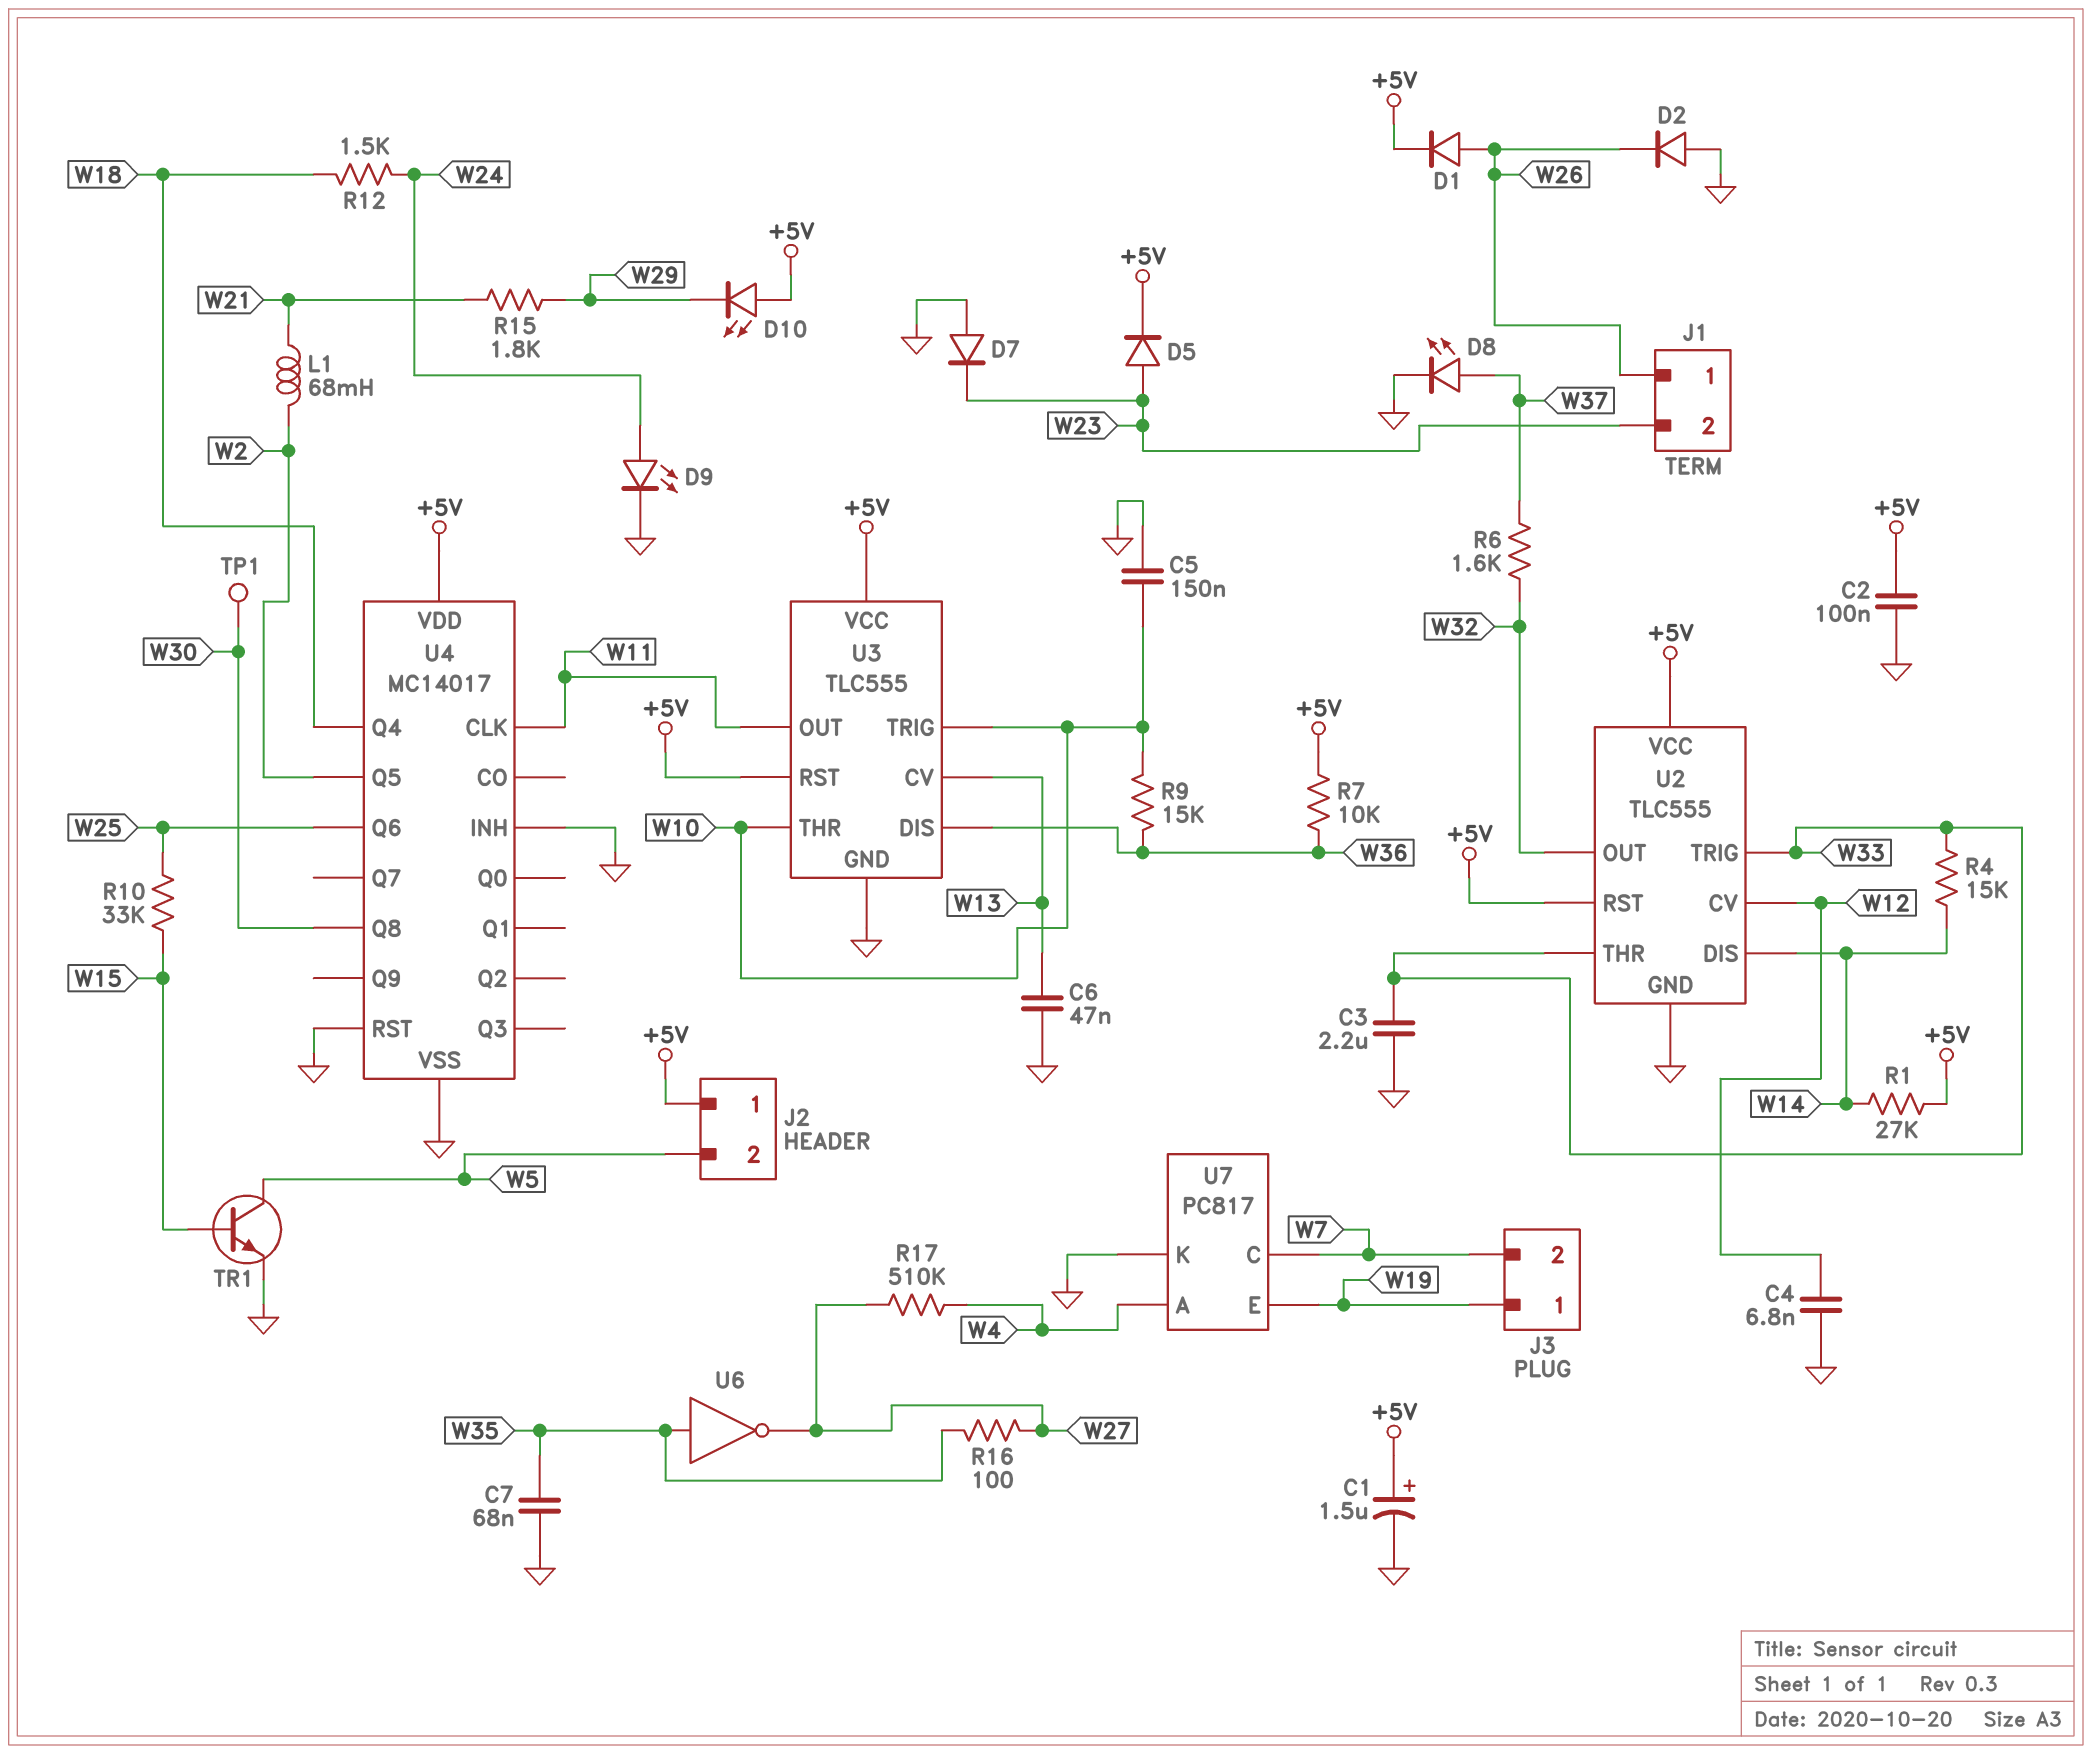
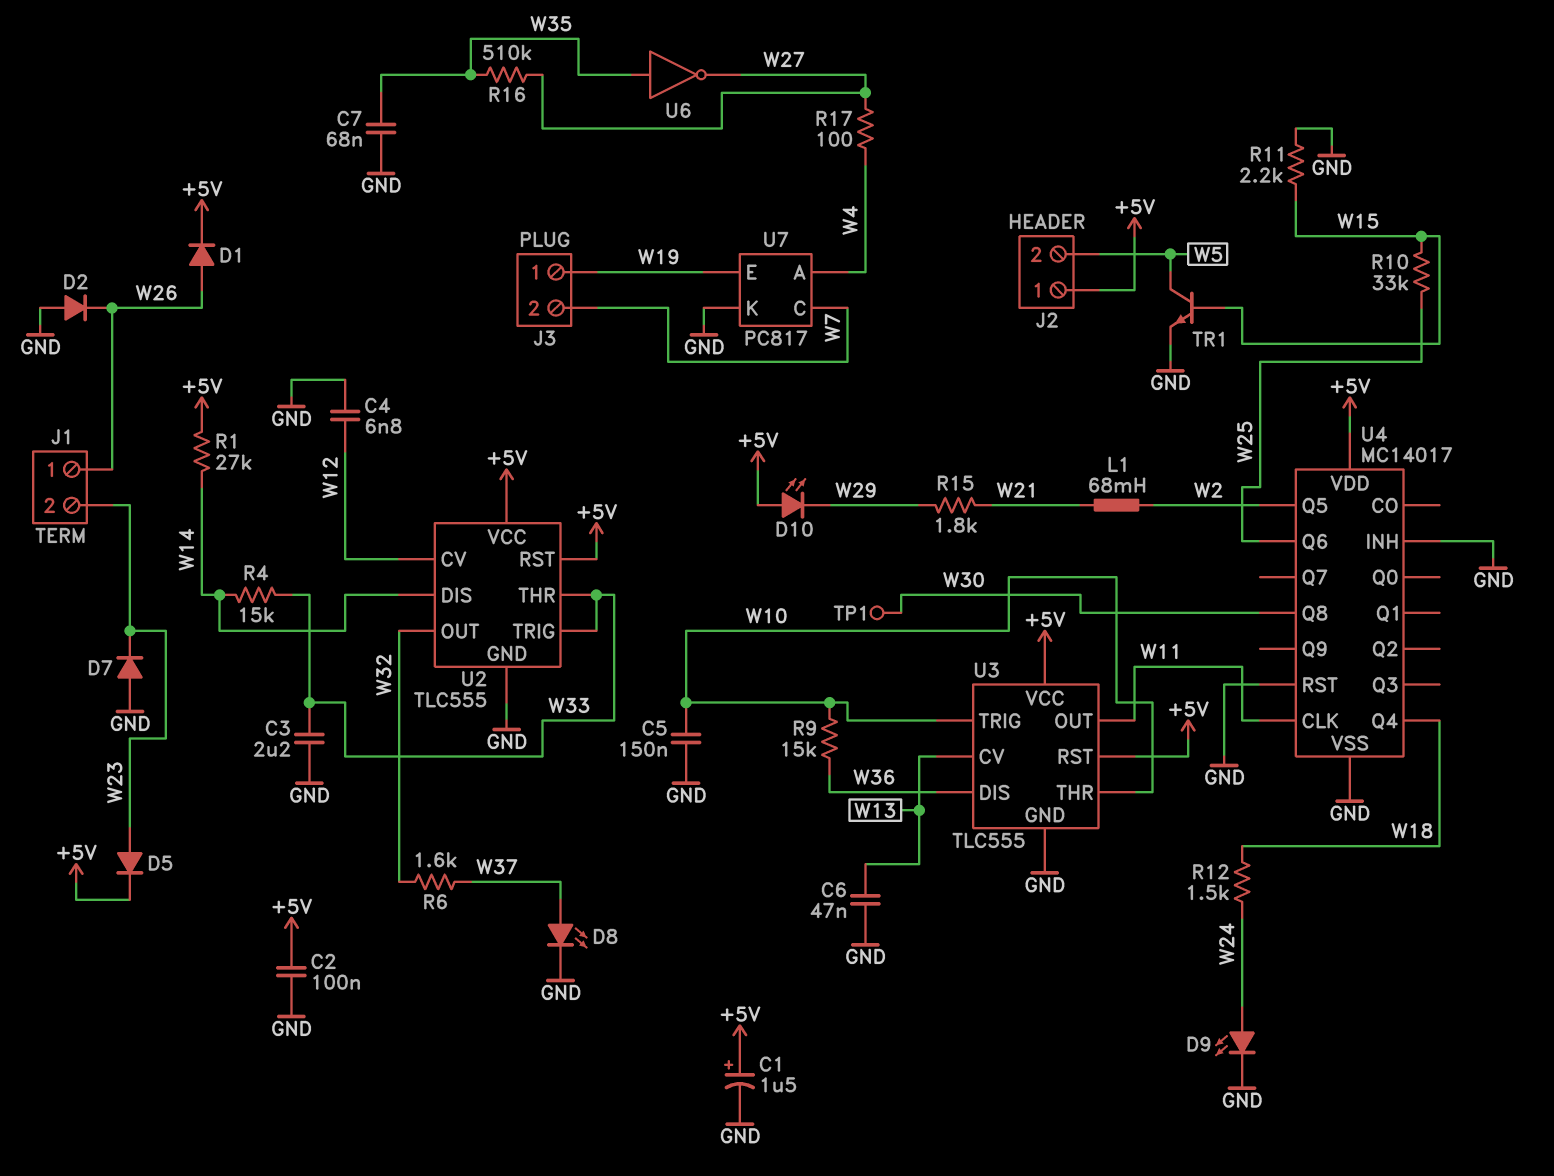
R7: 10k (+5V, W36) -> none
R11: none -> 2.2k (GND, W15)
R16: 100 (W27, W35) -> 510k (W27, W35)
R17: 510k (W4, W27) -> 100 (W4, W27)

